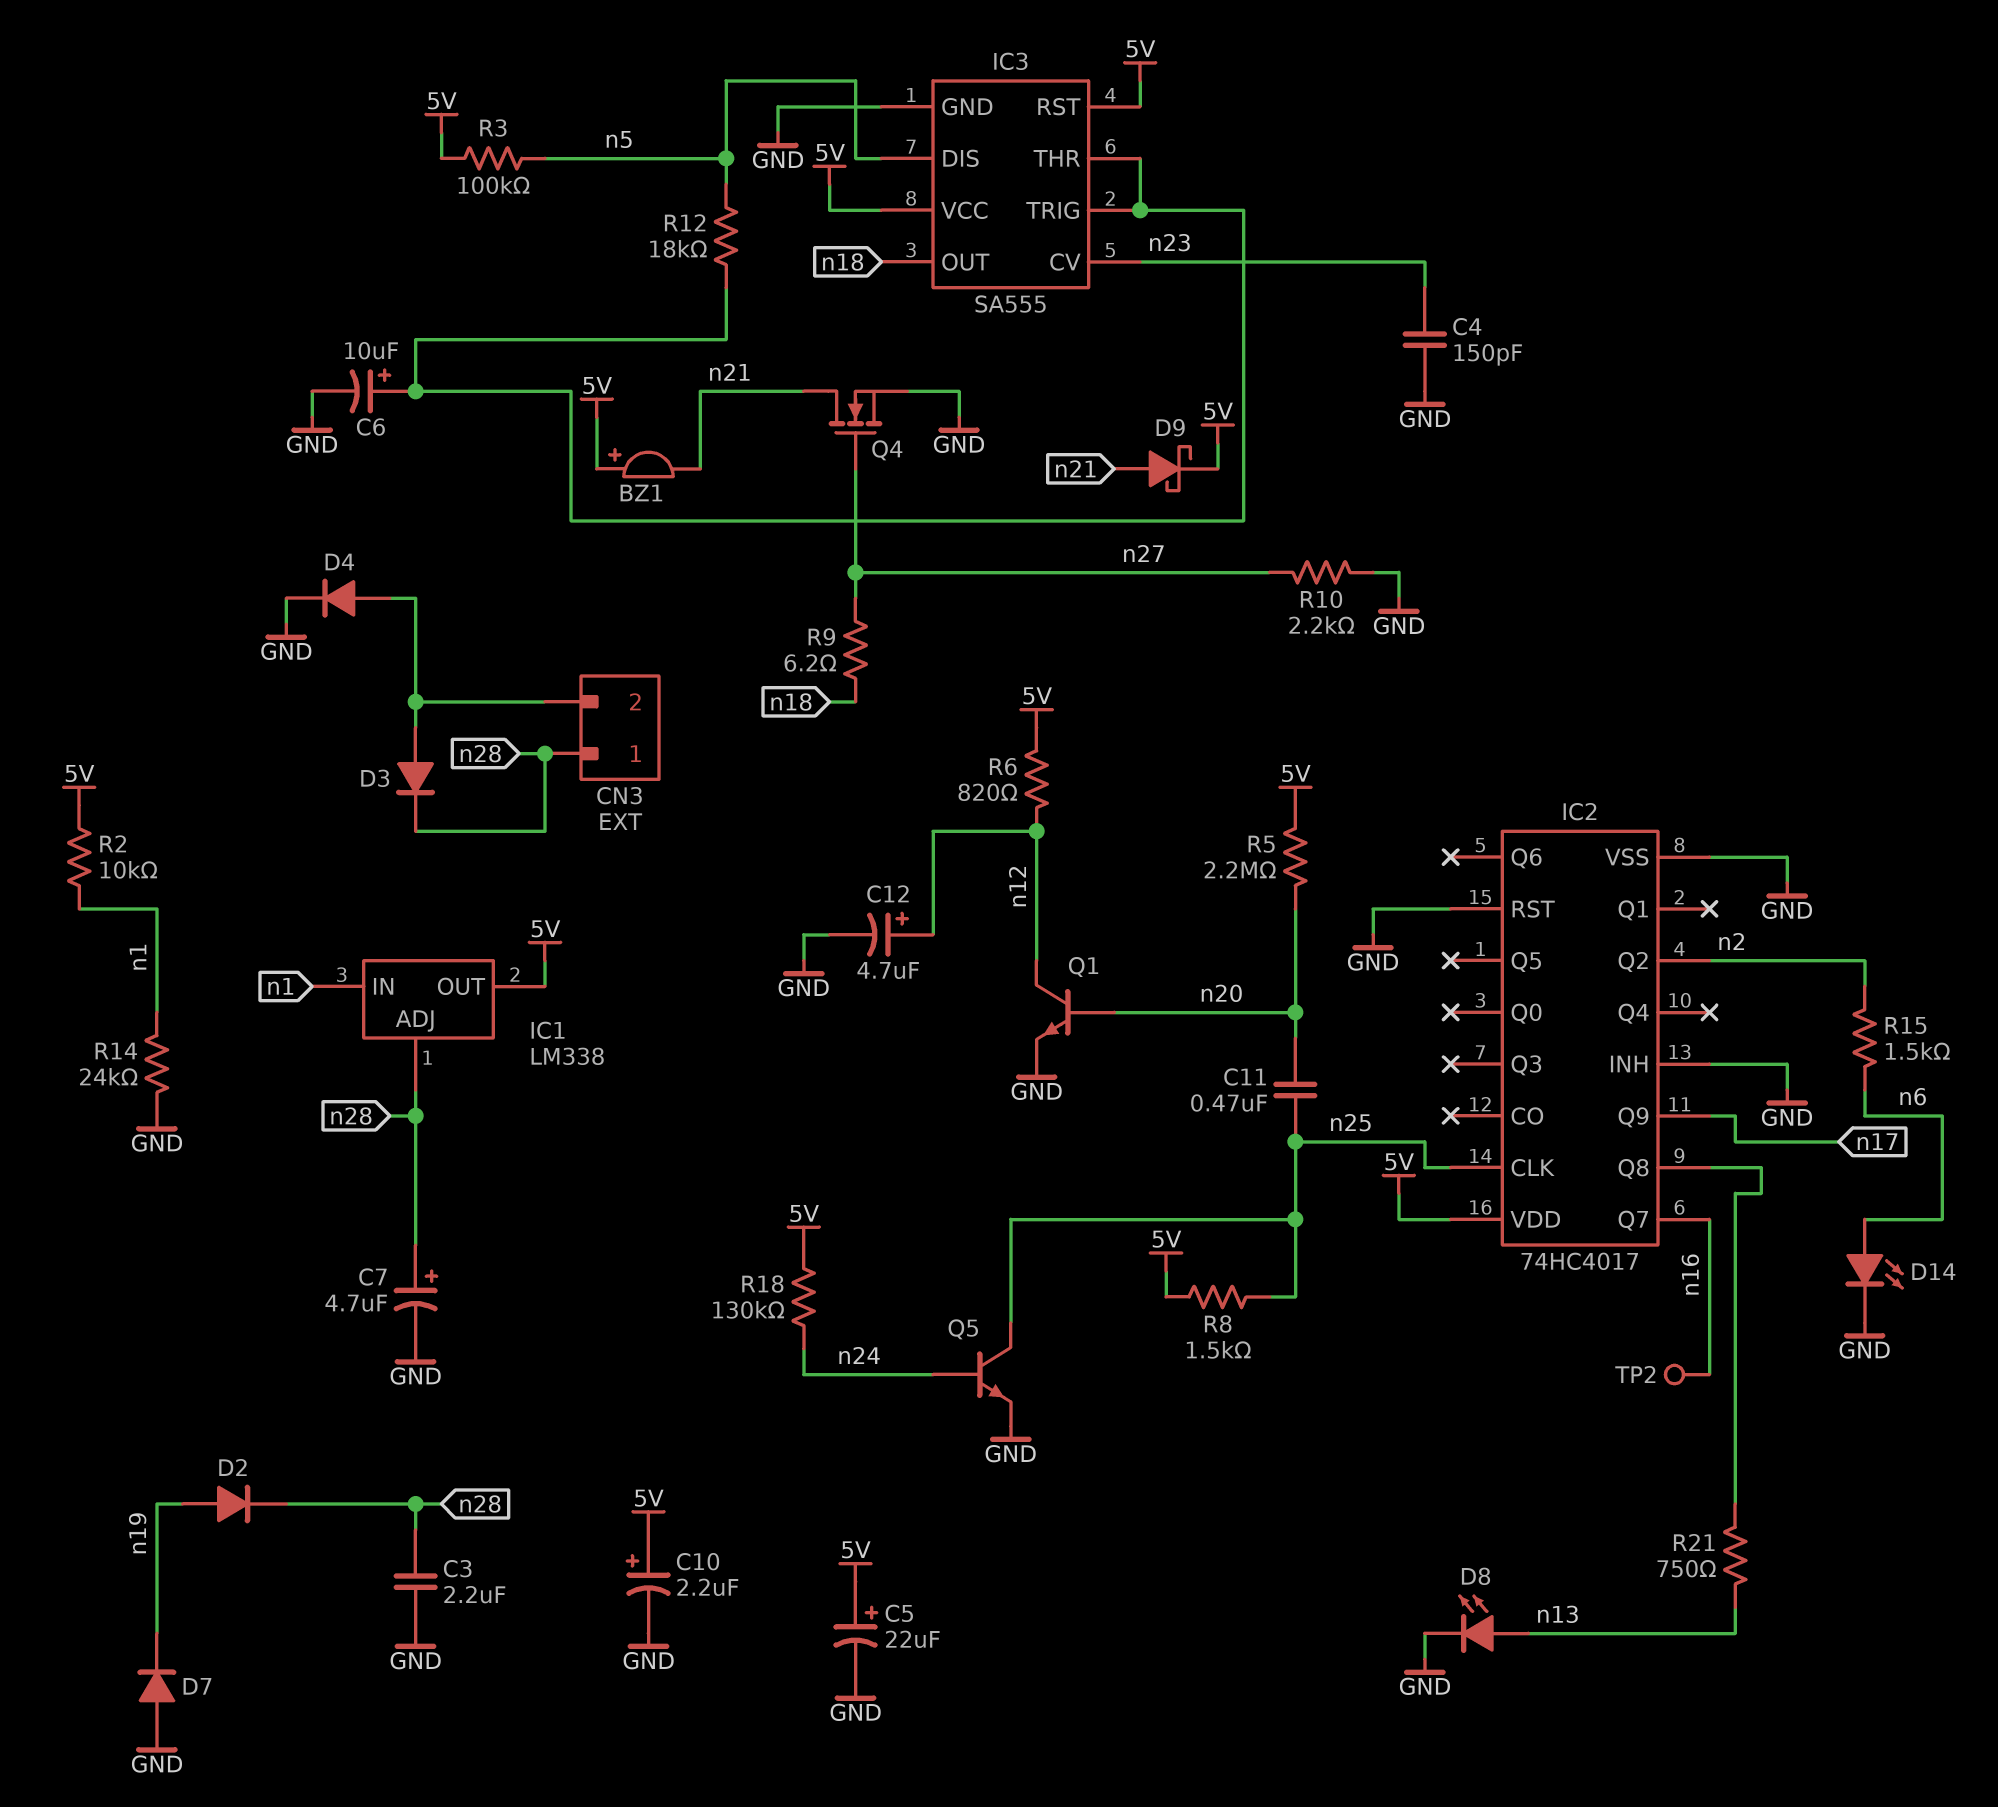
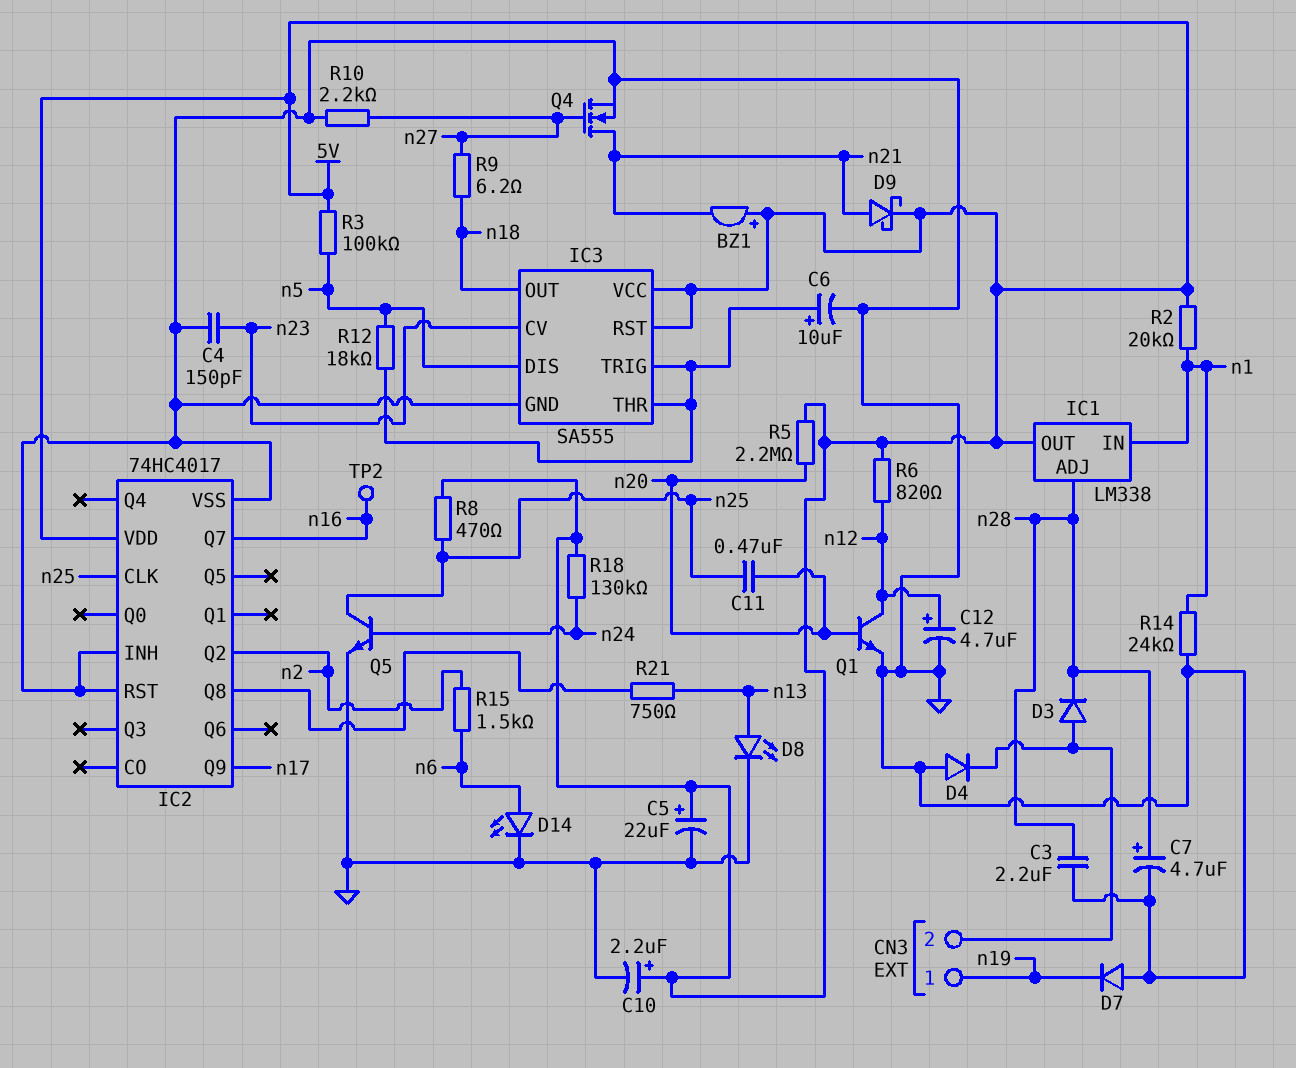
CN3 pin 1: n28 -> n19
D2: diode (A n19, K n28) -> none
D4: diode (A CN3/2, K GND) -> diode (A GND, K CN3/2)
R2: 10k (5V, n1) -> 20k (5V, n1)
R8: 1.5k (5V, n25) -> 470 (5V, n25)

